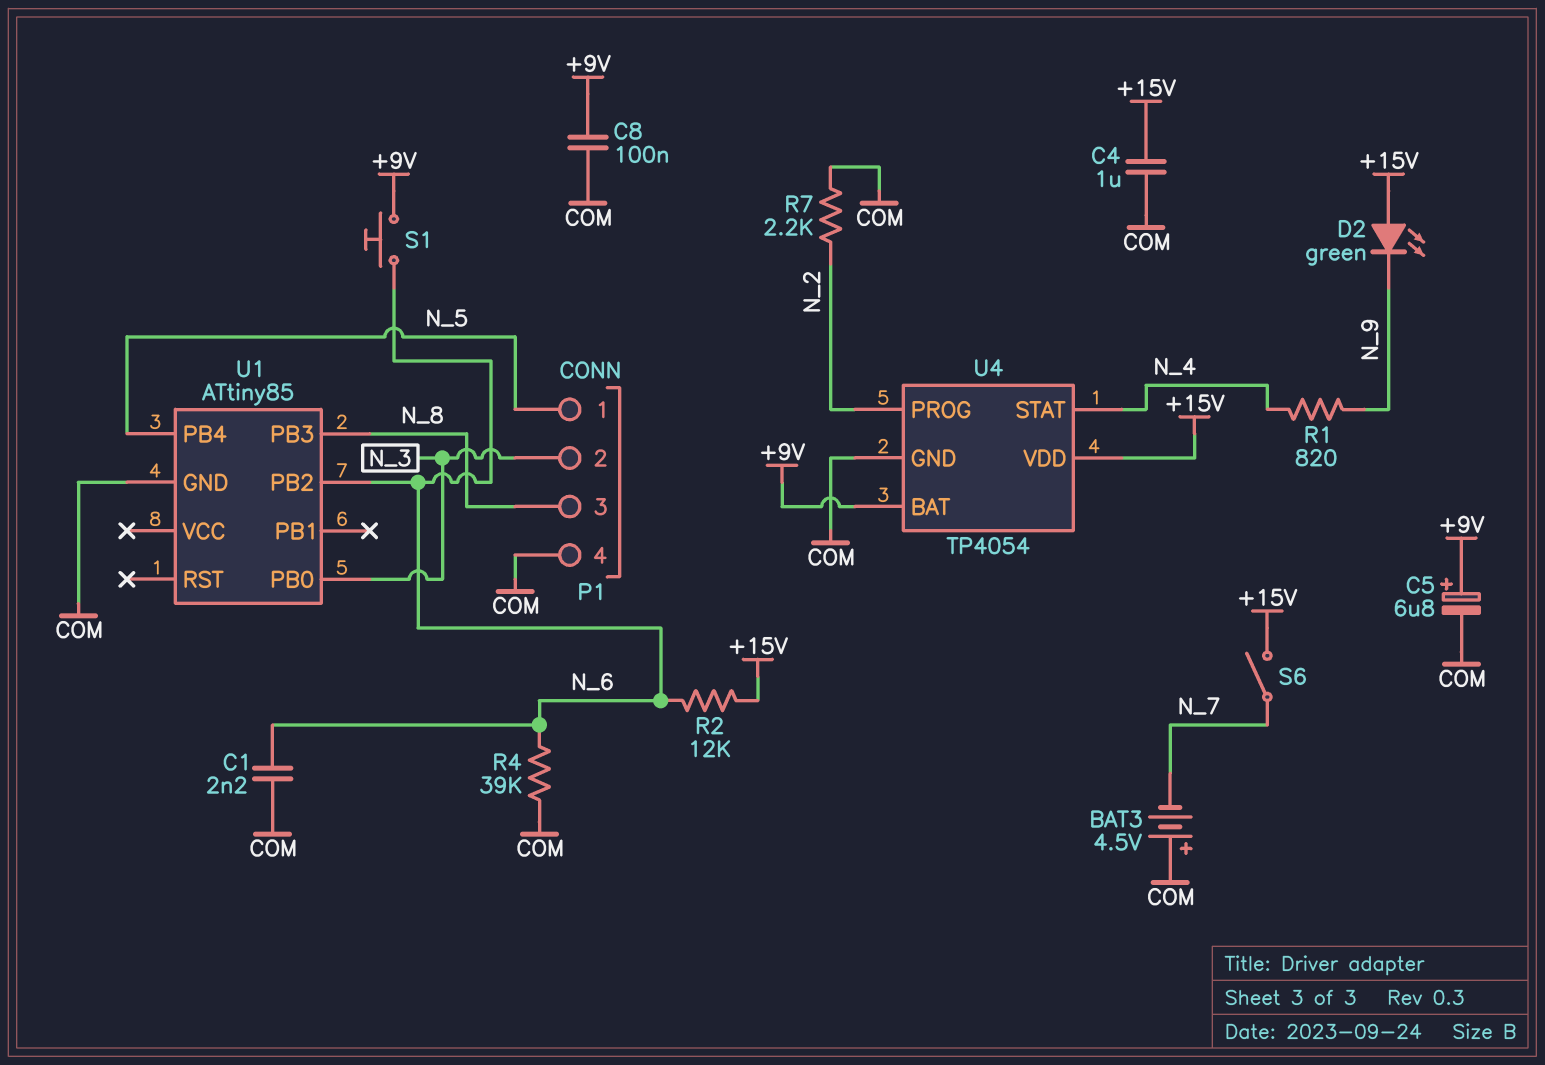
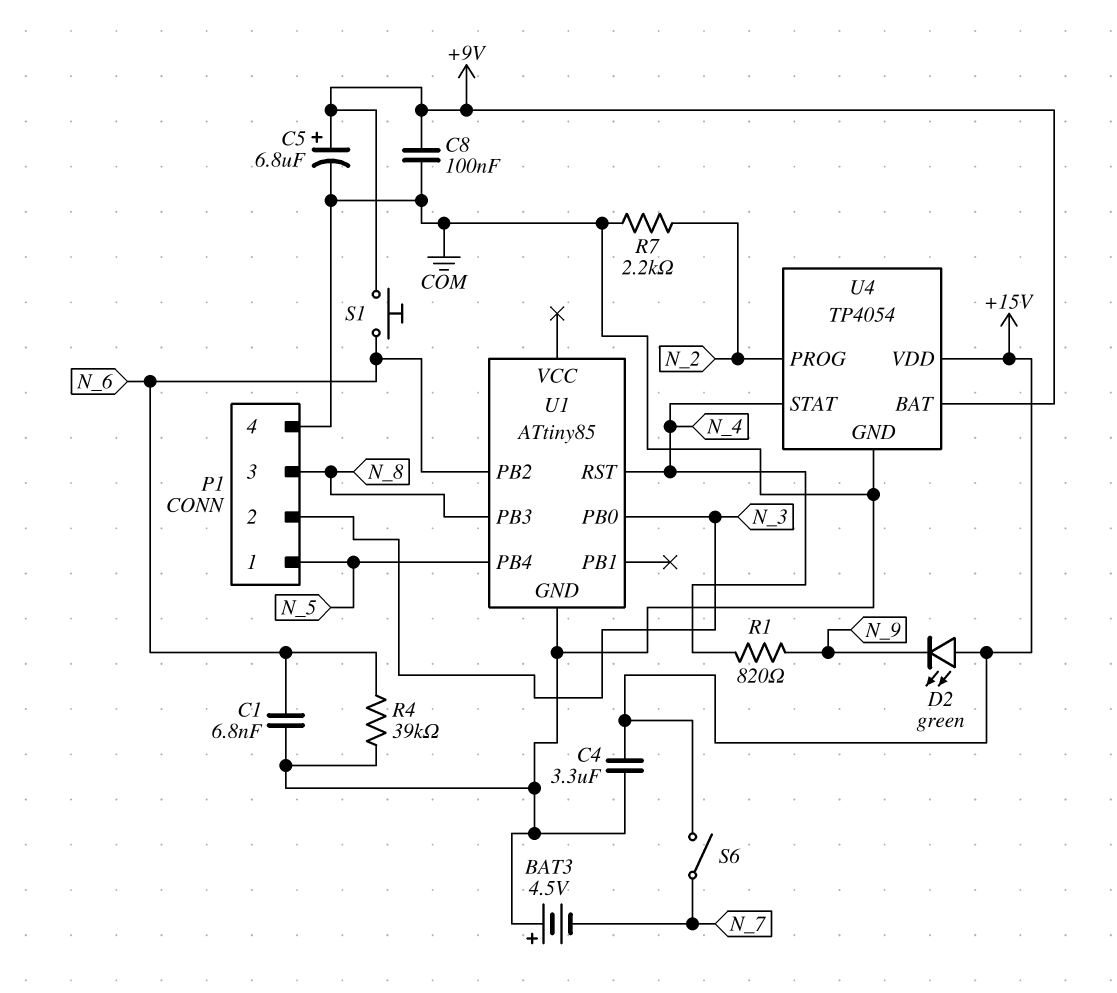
C1: 2.2nF (COM, N_6) -> 6.8nF (COM, N_6)
C4: 1uF (+15V, COM) -> 3.3uF (+15V, COM)
R2: 12k (+15V, N_6) -> none
U1 pin RST: none -> N_4

